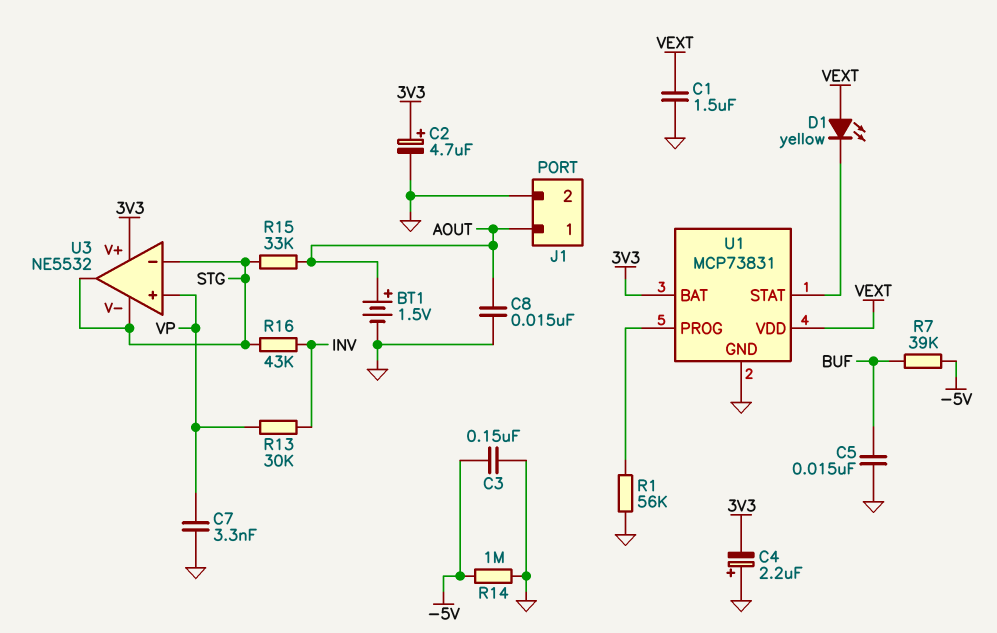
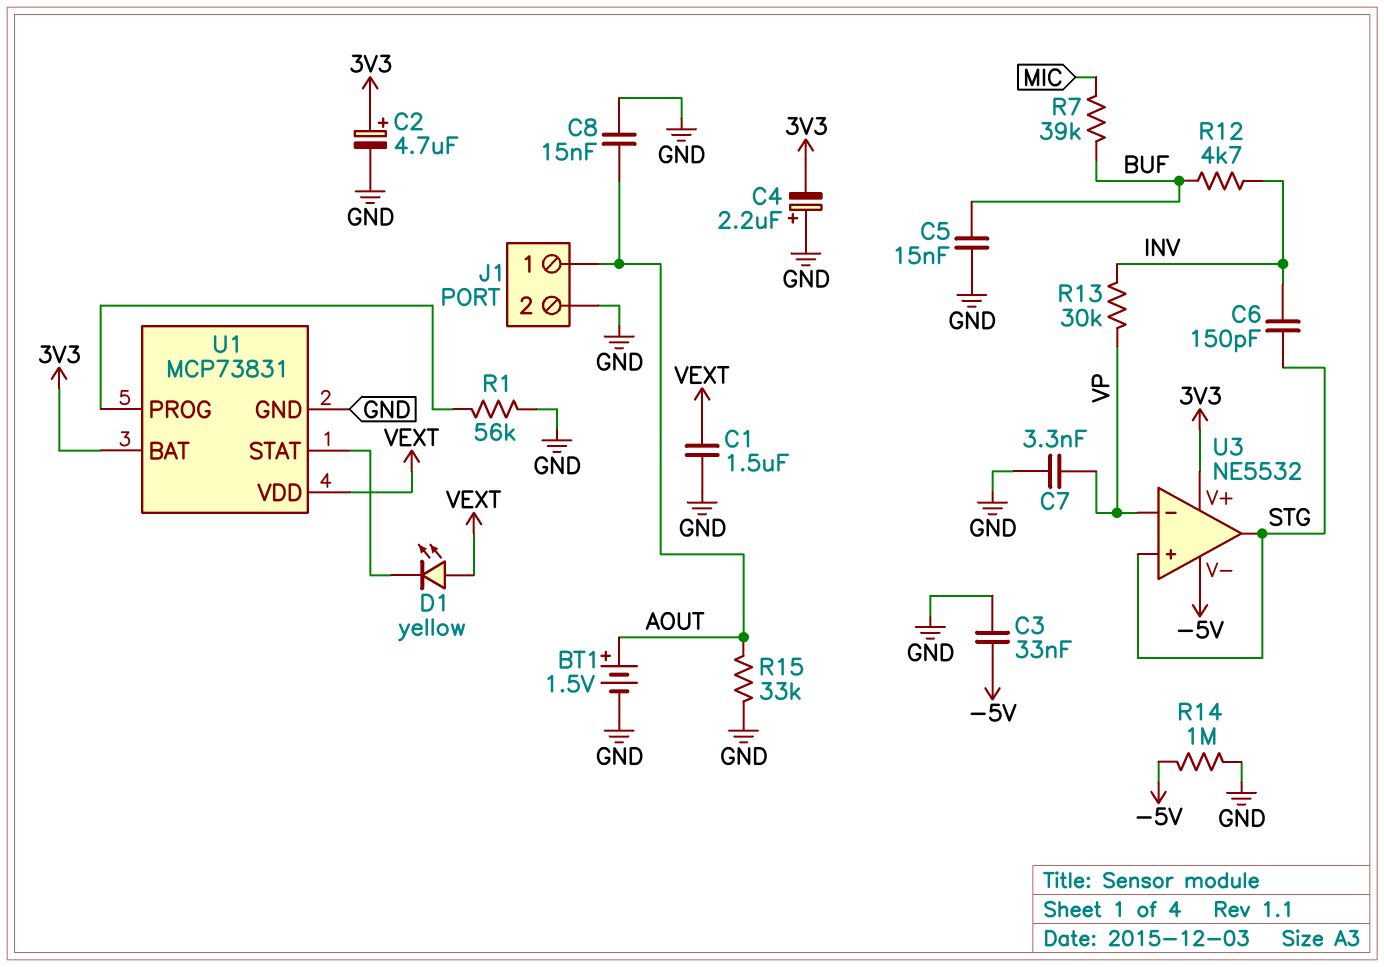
C3: 150nF (-5V, GND) -> 33nF (-5V, GND)
C6: none -> 150pF (INV, STG)
R7: 39k (-5V, BUF) -> 39k (BUF, MIC)
R12: none -> 4.7k (BUF, INV)
R15: 33k (AOUT, STG) -> 33k (AOUT, GND)
R16: 43k (INV, STG) -> none
U3 pin V-: STG -> -5V
U3 pin in+: VP -> STG
U3 pin in-: STG -> VP

